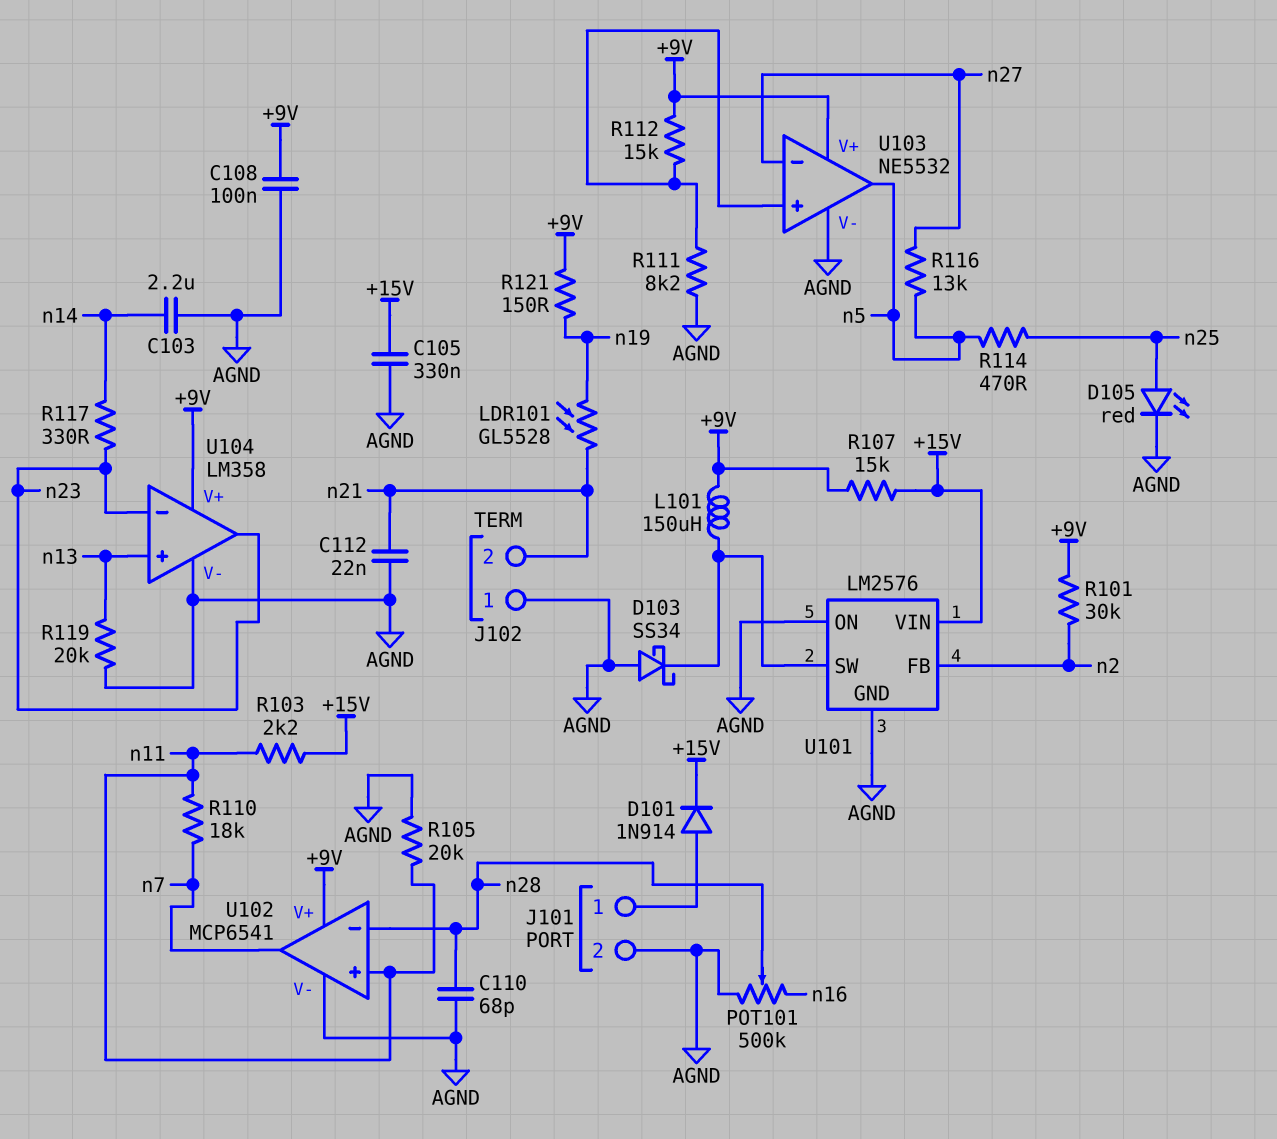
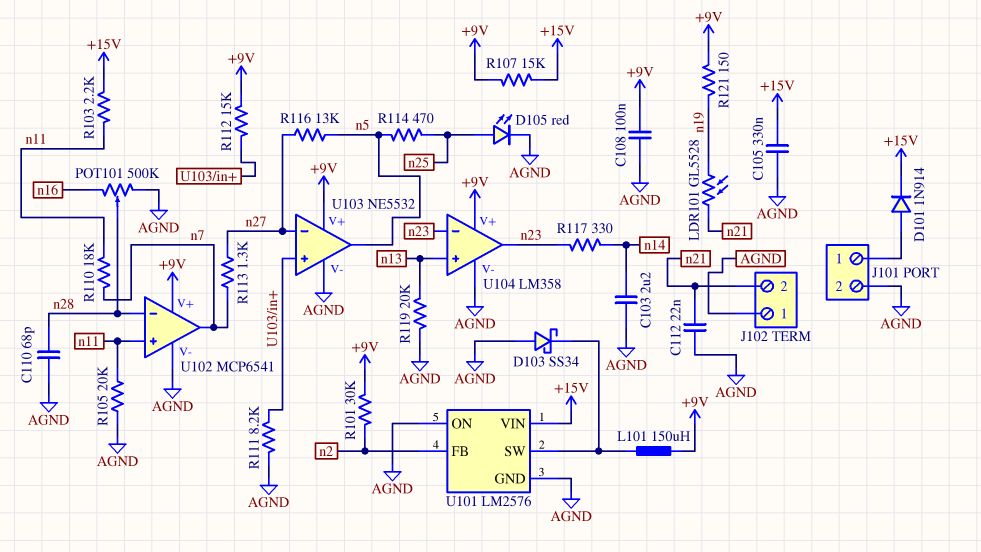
R113: none -> 1.3k (n7, n27)

